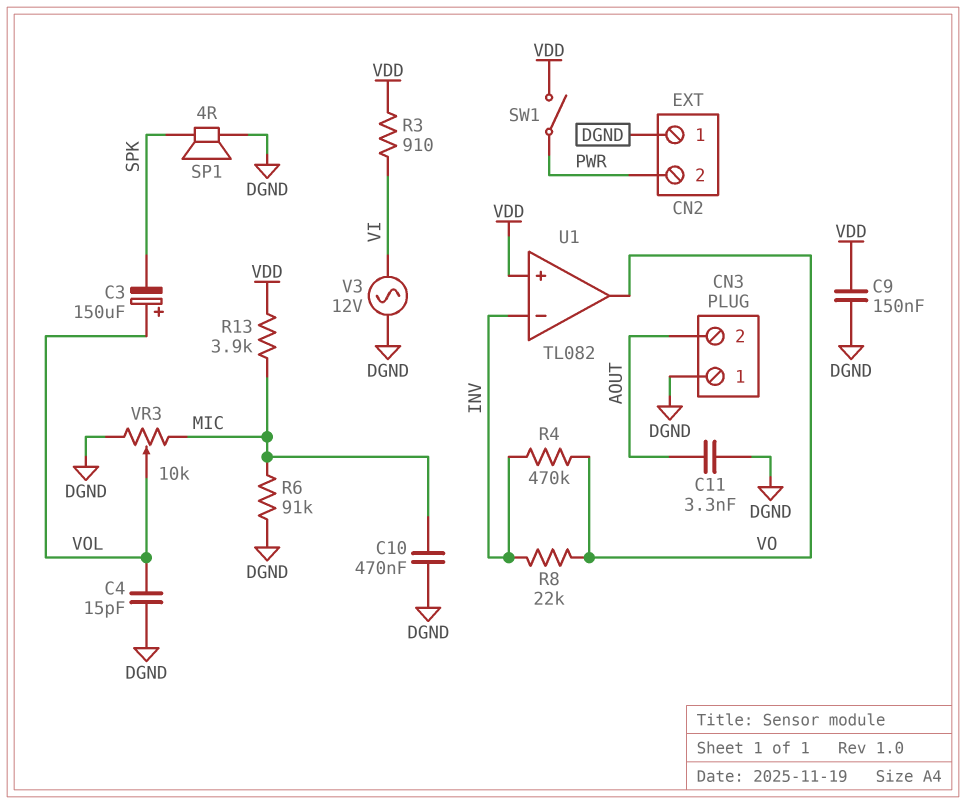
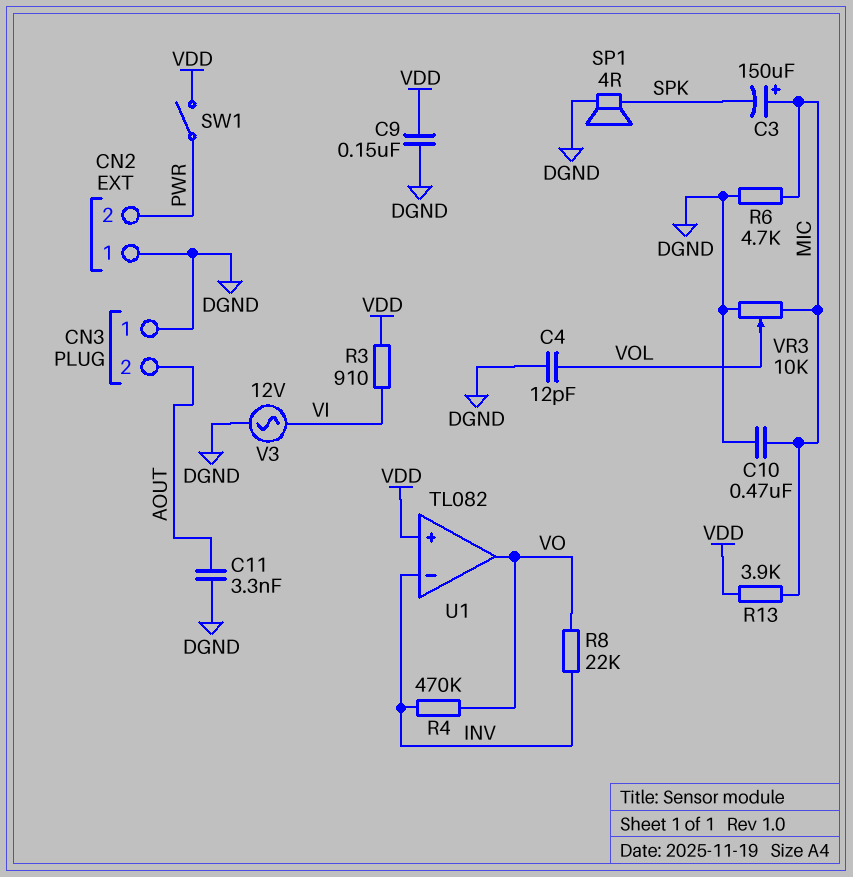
C3: 150uF (plus VOL, minus SPK) -> 150uF (plus MIC, minus SPK)
C4: 15pF (DGND, VOL) -> 12pF (DGND, VOL)
R6: 91k (DGND, MIC) -> 4.7k (DGND, MIC)

